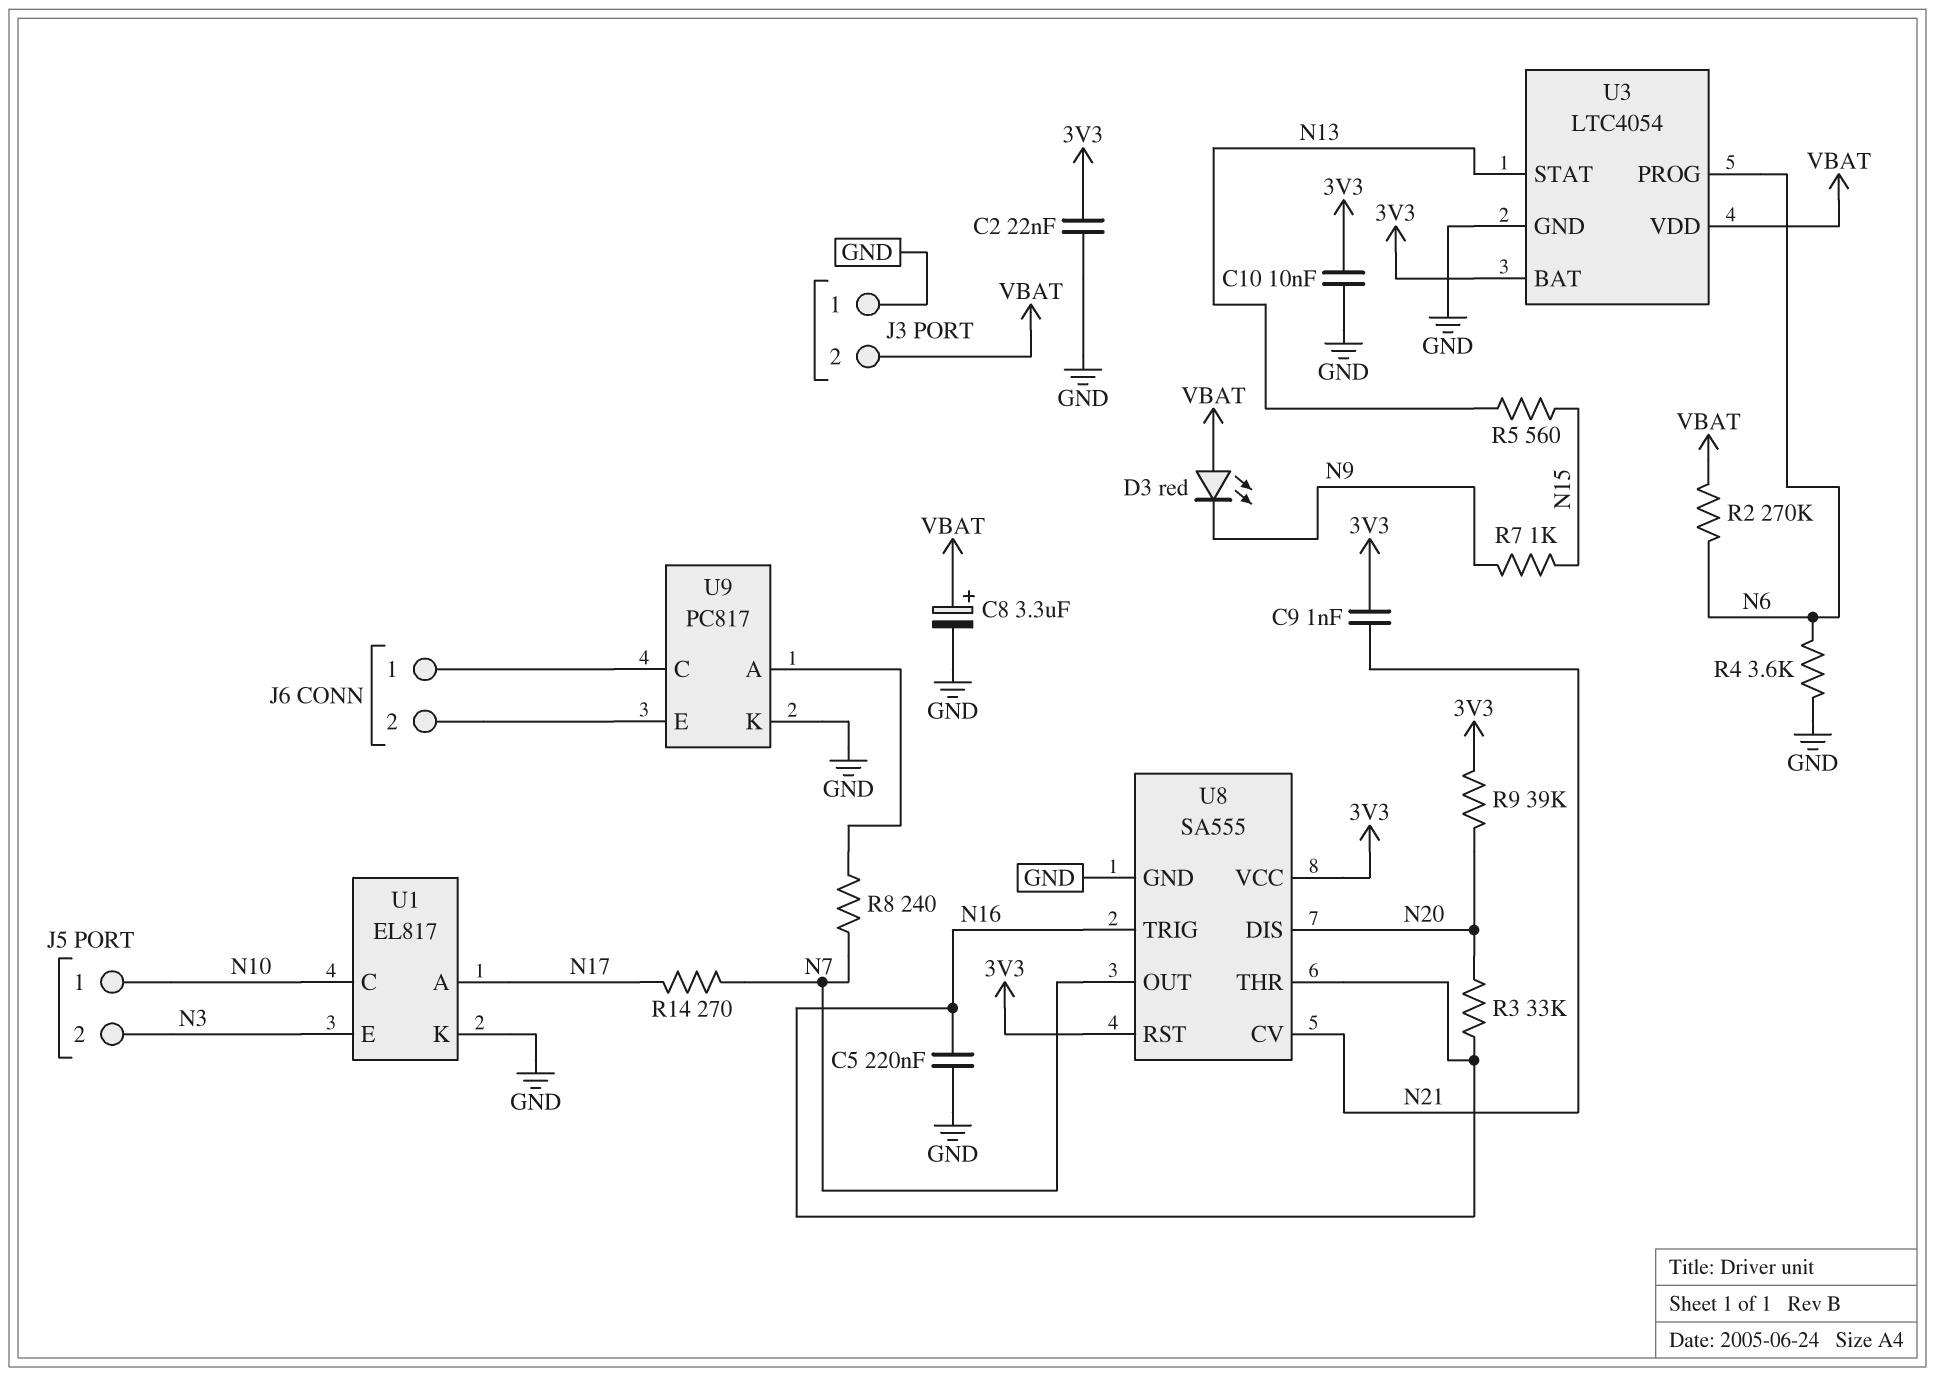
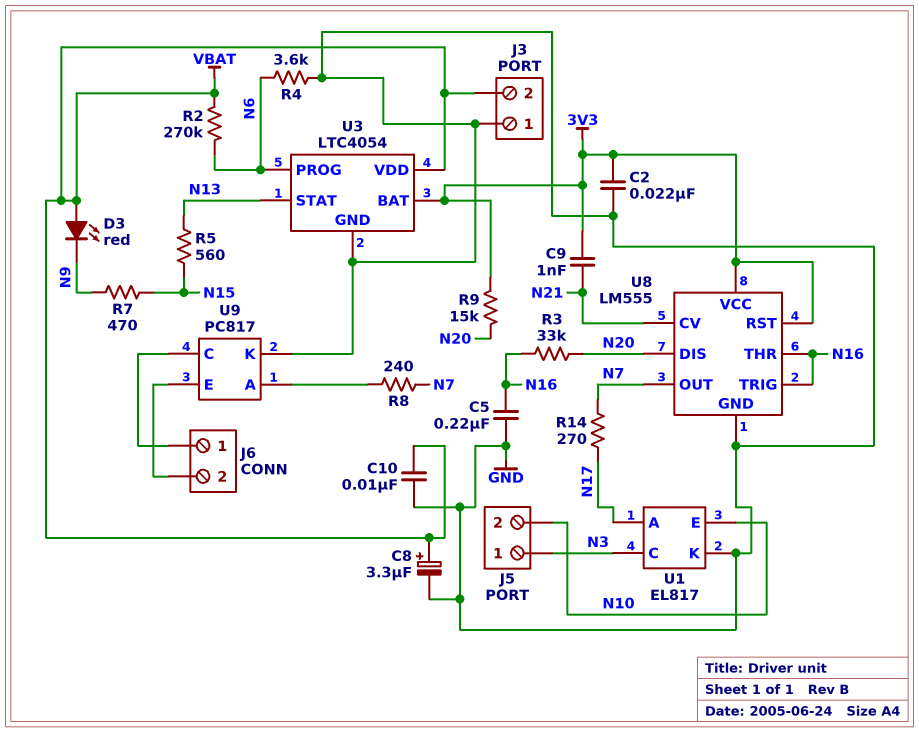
C10: 10nF (3V3, GND) -> 10nF (GND, VBAT)
J5 pin 1: N10 -> N3
J5 pin 2: N3 -> N10
R7: 1k (N9, N15) -> 470 (N9, N15)
R9: 39k (3V3, N20) -> 15k (3V3, N20)
U1 pin C: N10 -> N3
U1 pin E: N3 -> N10
U8: SA555 -> LM555

